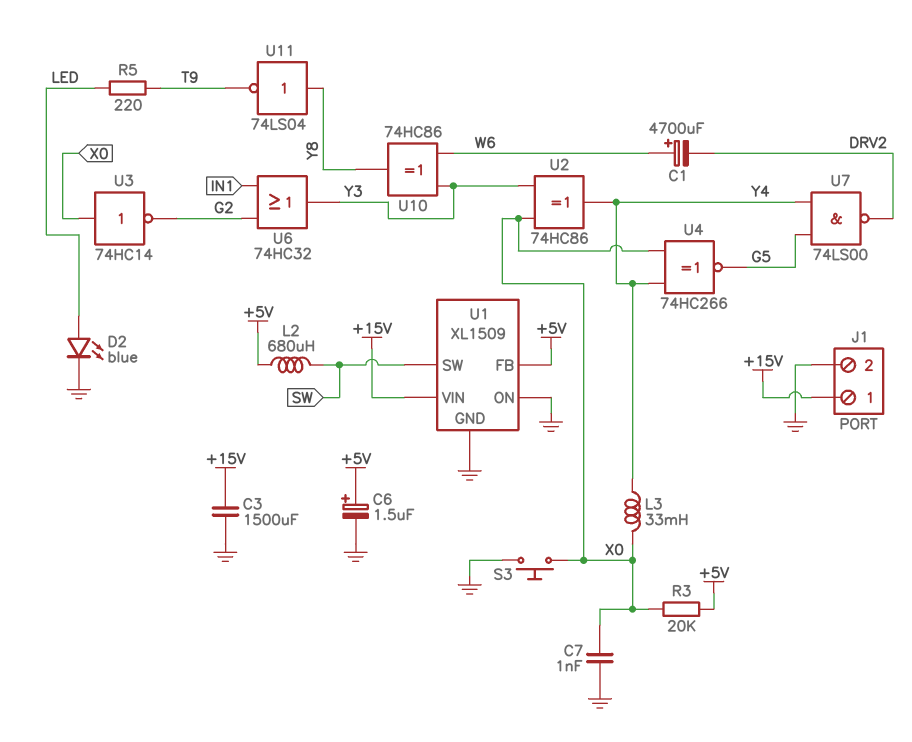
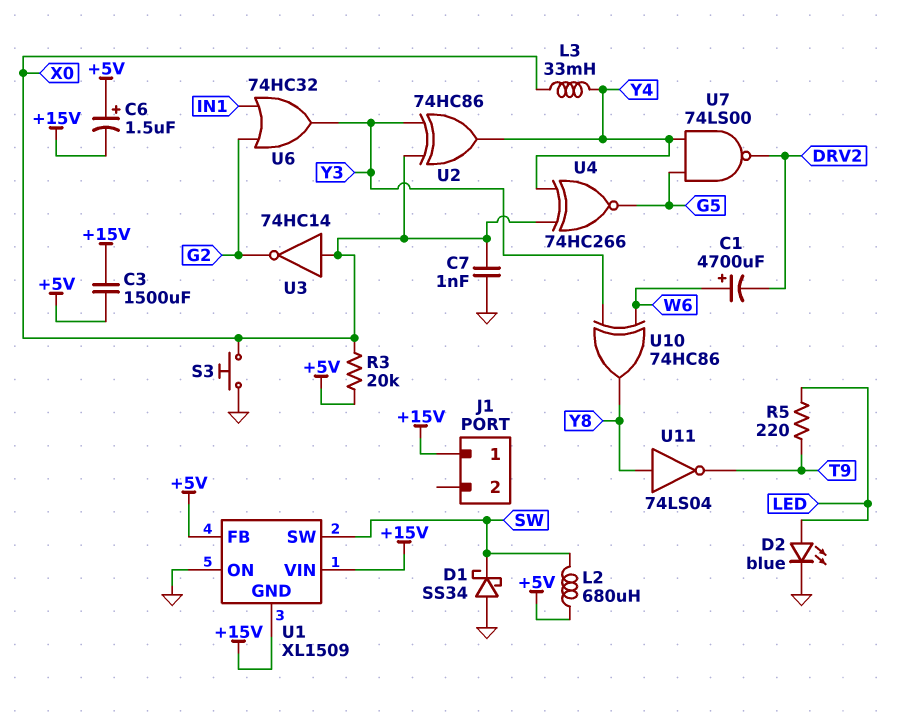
C3: 1500uF (+15V, GND) -> 1500uF (+5V, +15V)
C6: 1.5uF (plus +5V, minus GND) -> 1.5uF (plus +5V, minus +15V)
D1: none -> schottky SS34 (A GND, K SW)
J1 pin 2: GND -> none
U1 pin GND: GND -> +15V

